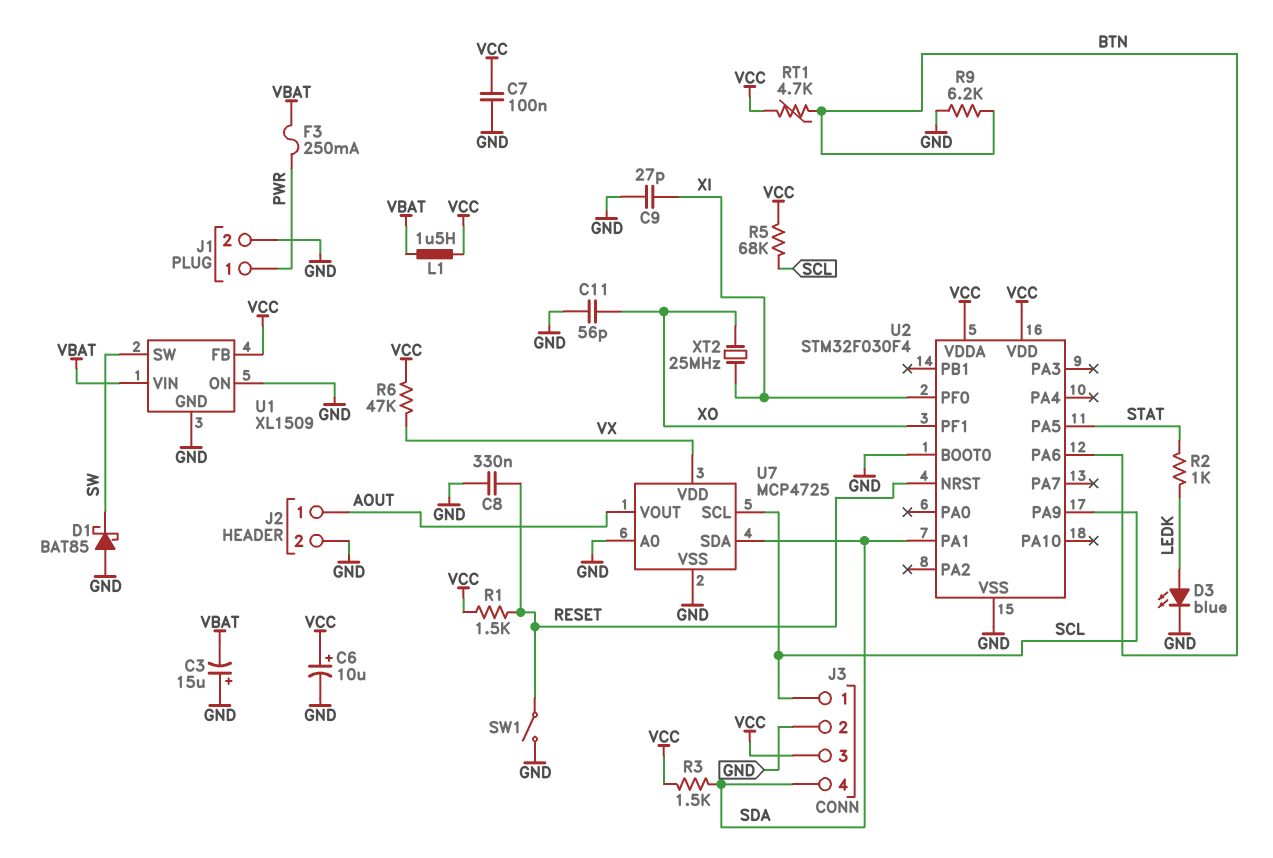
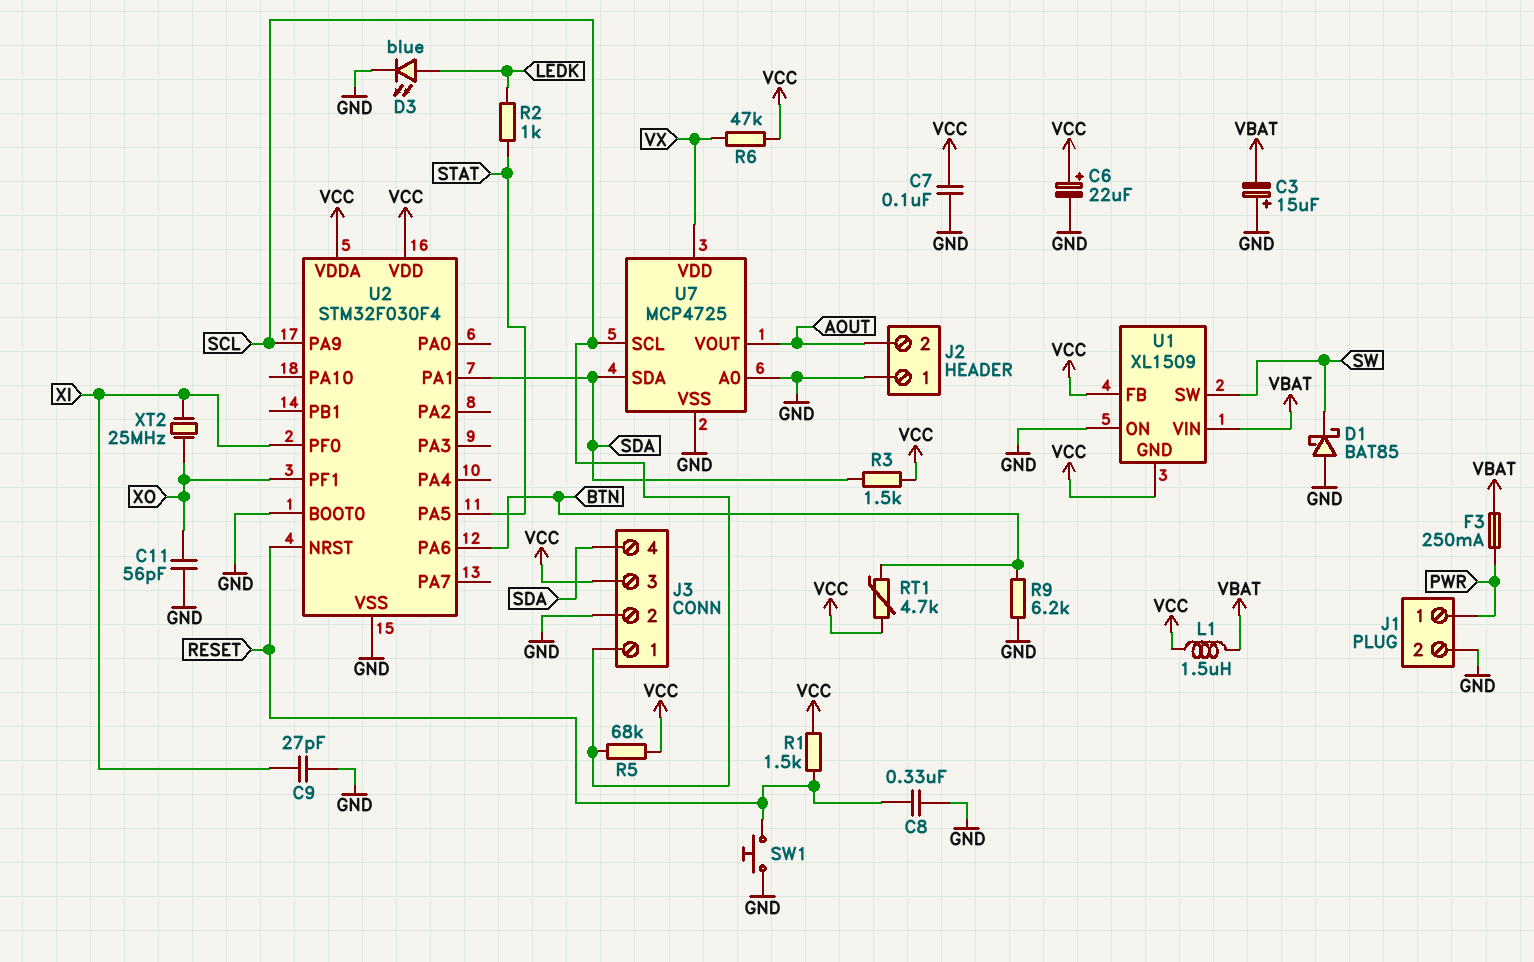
C6: 10uF (plus VCC, minus GND) -> 22uF (plus VCC, minus GND)
J2 pin 1: AOUT -> GND
J2 pin 2: GND -> AOUT
SW1: switch (GND, RESET) -> button (GND, RESET)
U1 pin GND: GND -> VCC

